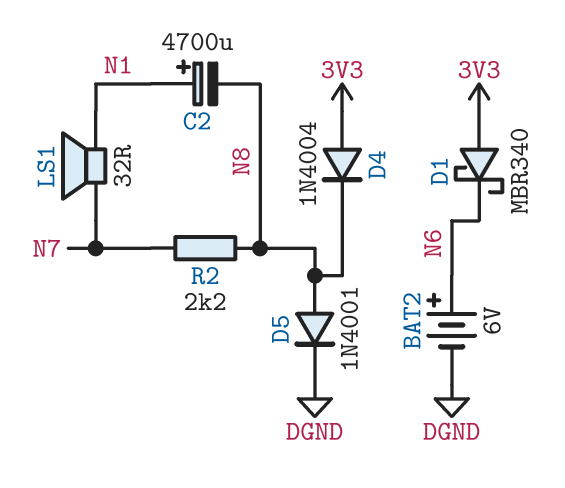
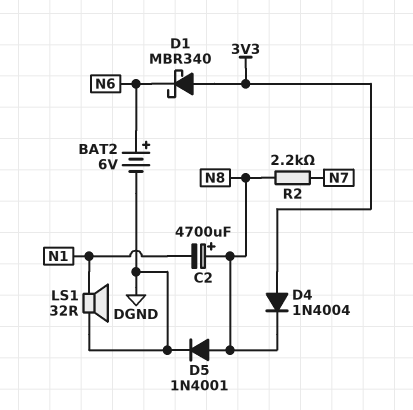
C2: 4700uF (plus N1, minus N8) -> 4700uF (plus N8, minus N1)
LS1: speaker 32R (N1, N7) -> speaker 32R (DGND, N1)

